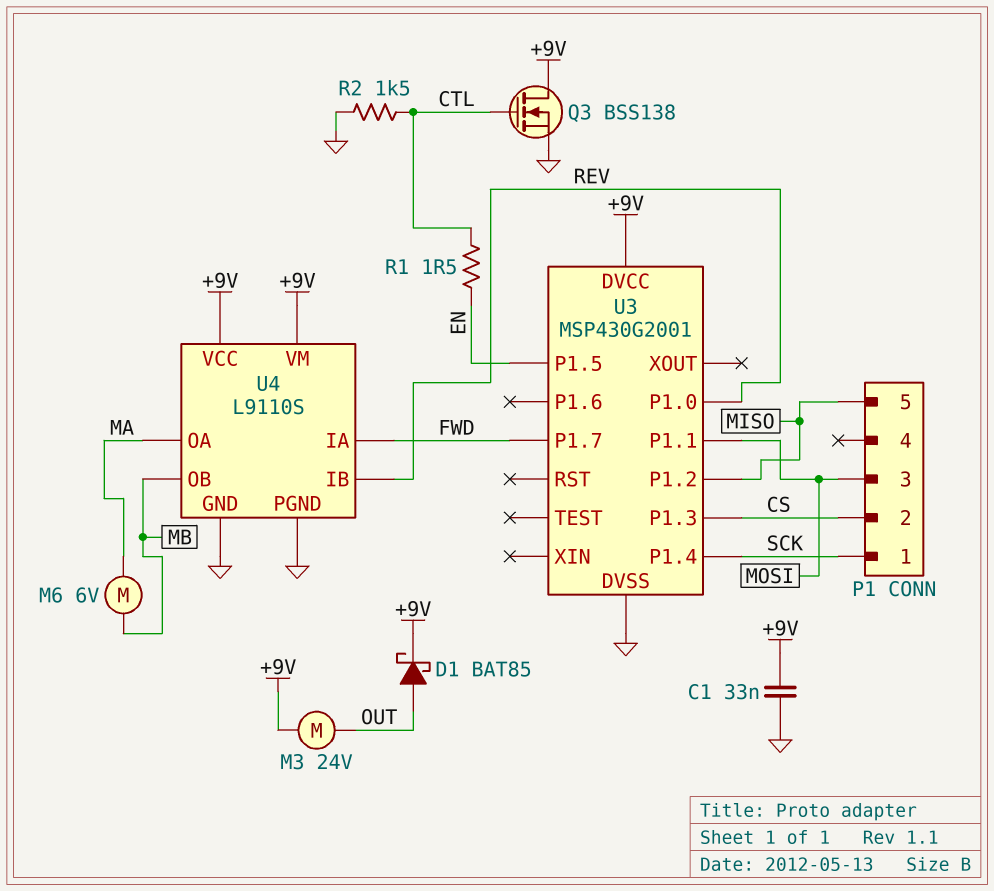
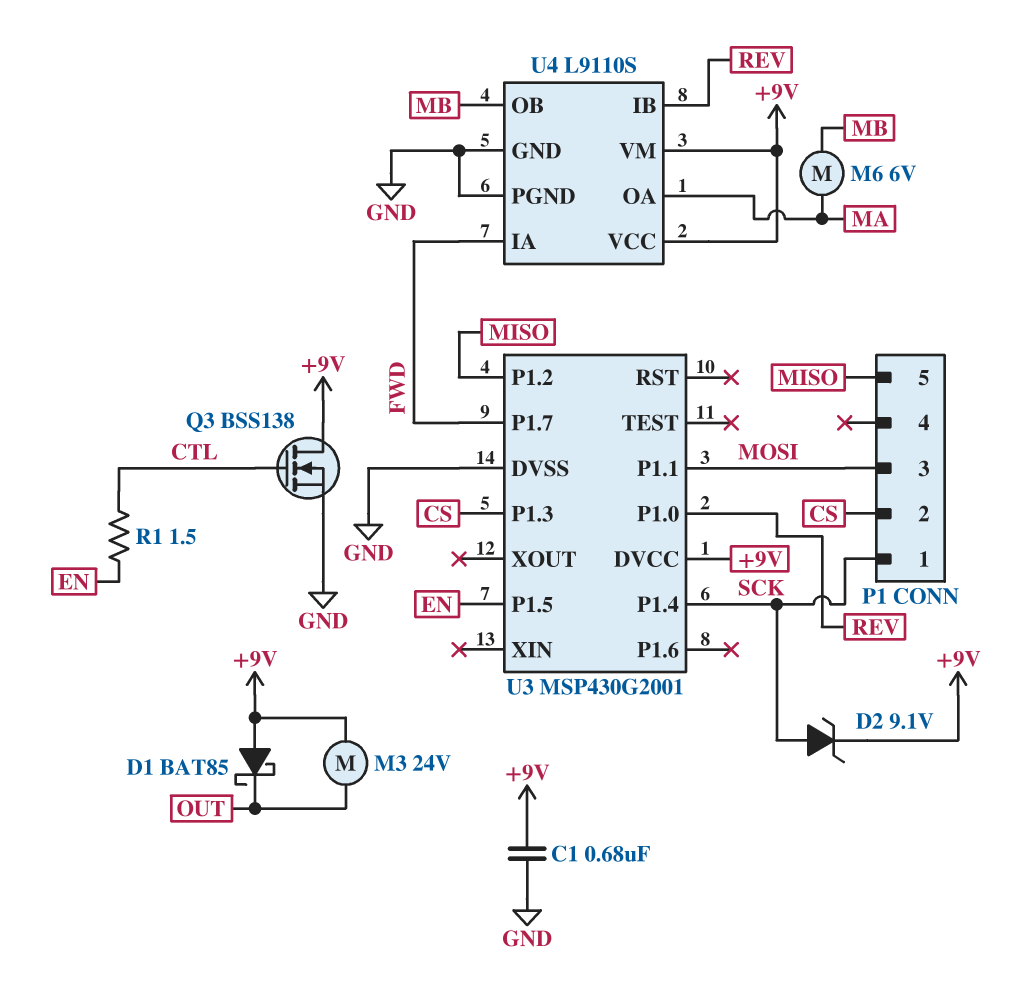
C1: 33nF (+9V, GND) -> 680nF (+9V, GND)
D1: schottky BAT85 (A OUT, K +9V) -> schottky BAT85 (A +9V, K OUT)
D2: none -> zener 9.1V (A SCK, K +9V)
R2: 1.5k (CTL, GND) -> none

